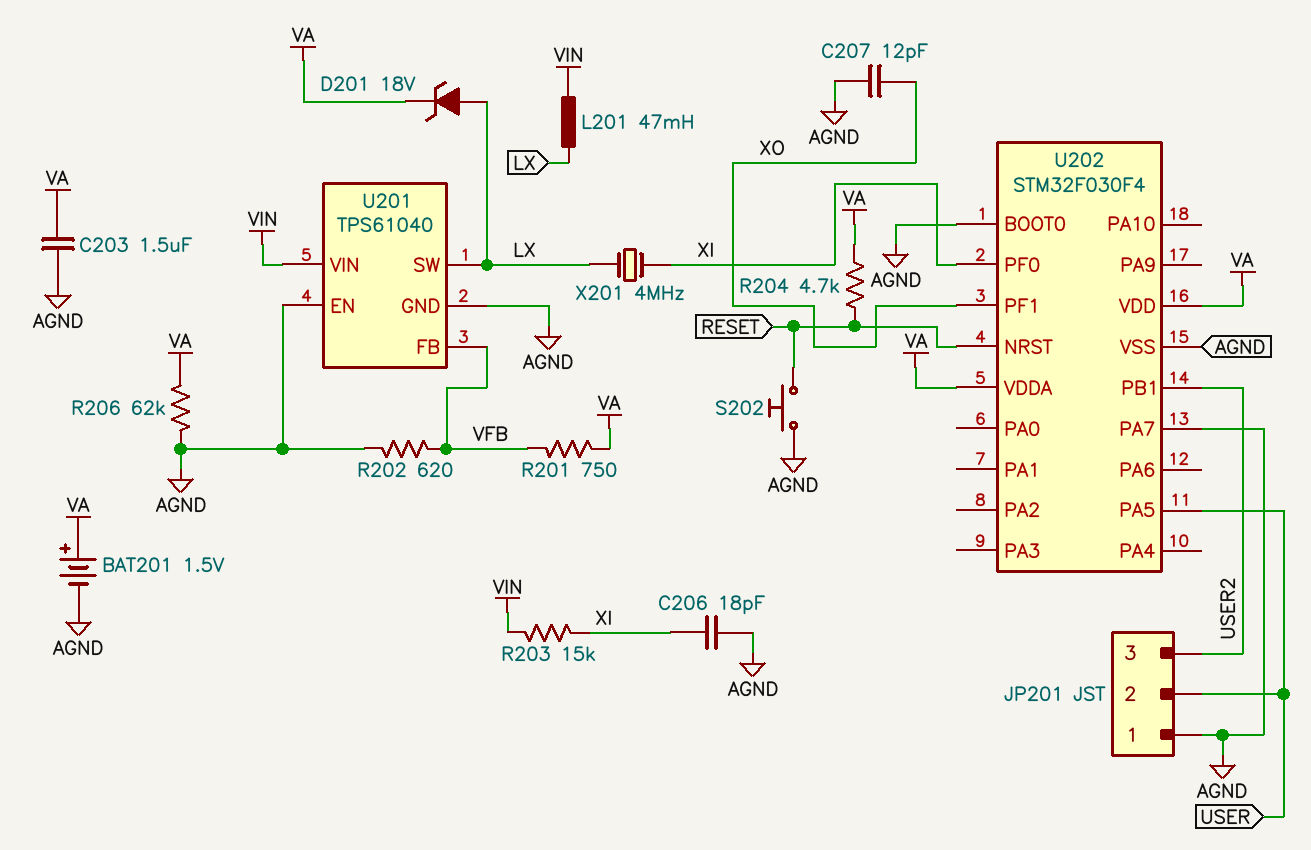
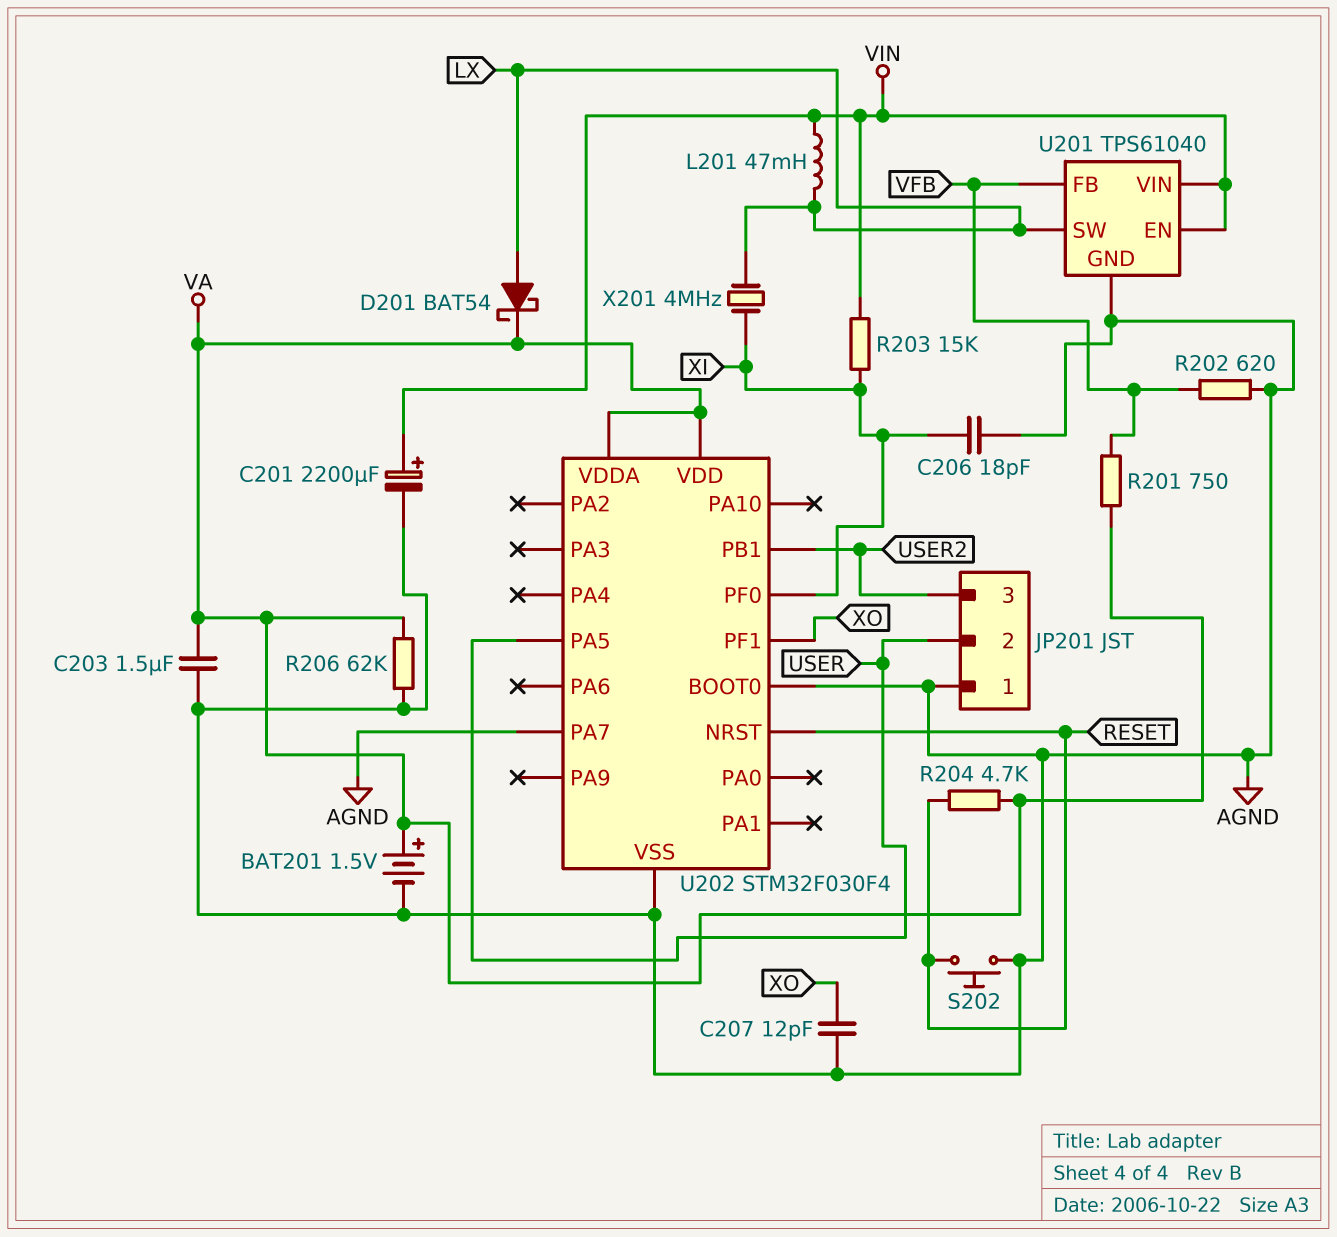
C201: none -> 2200uF (plus VIN, minus AGND)
D201: zener 18V (A LX, K VA) -> schottky BAT54 (A LX, K VA)
U201 pin EN: AGND -> VIN

